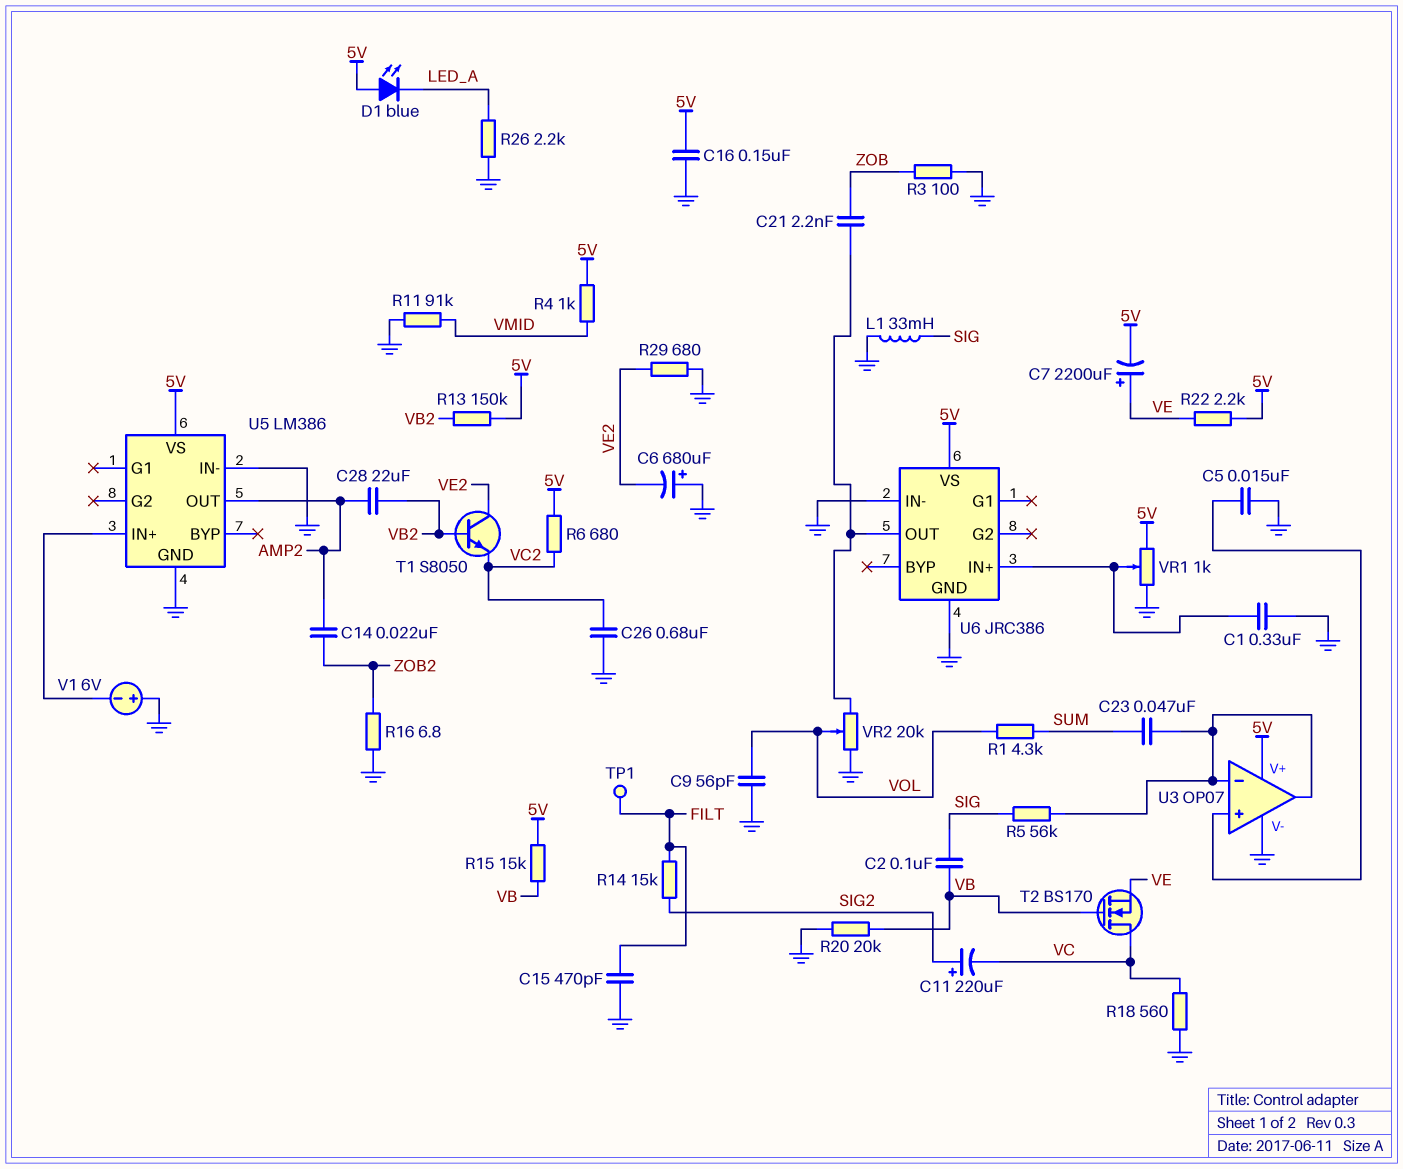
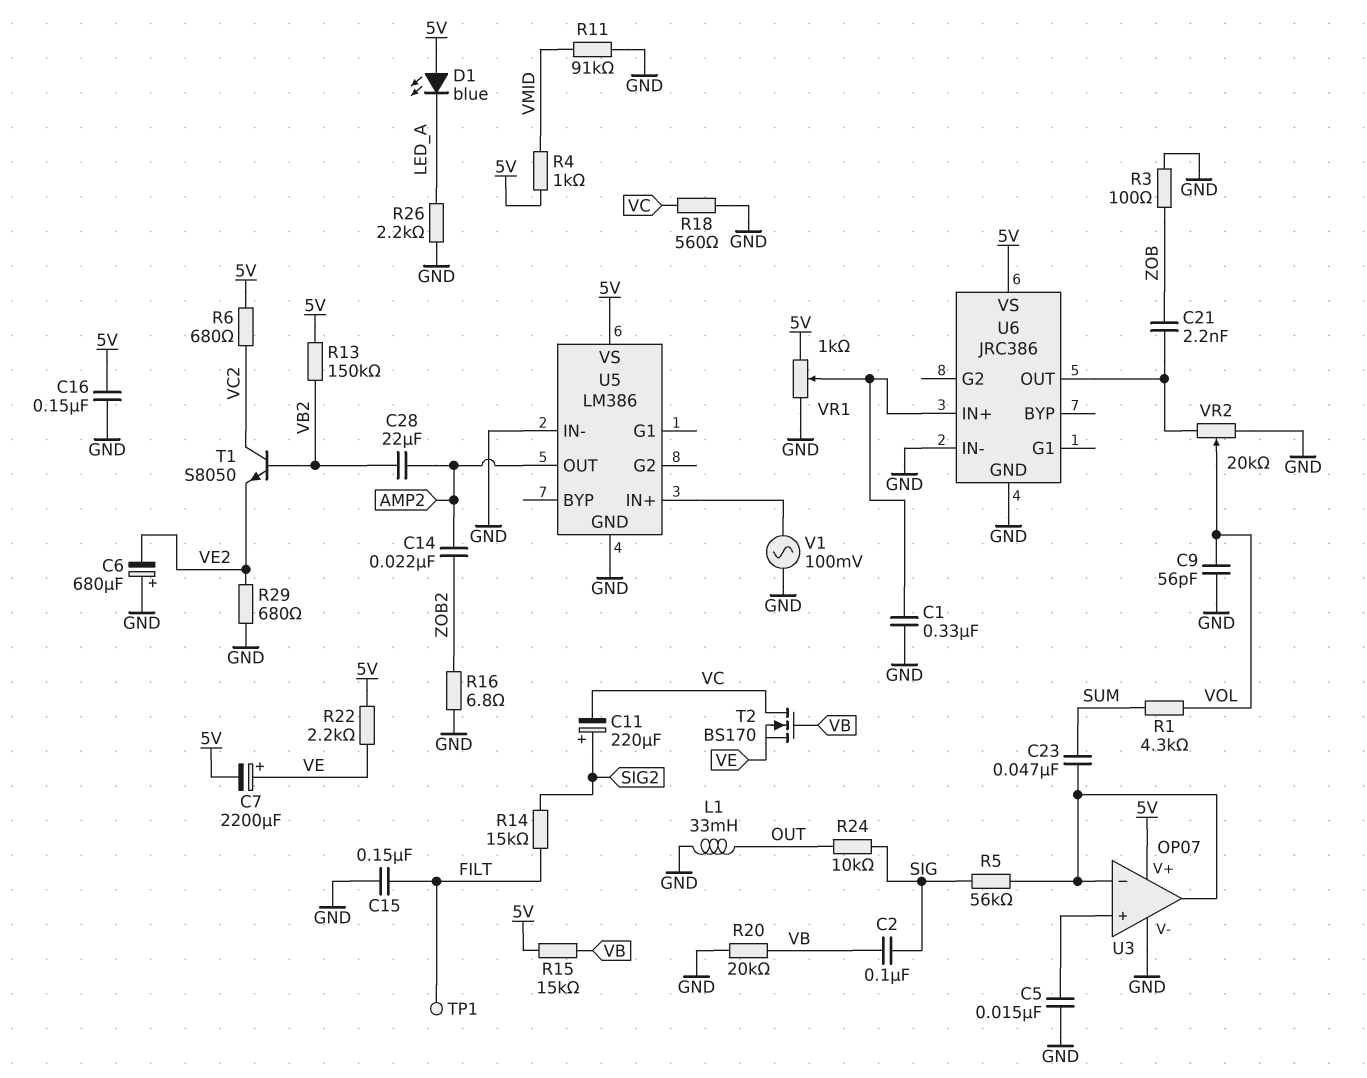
C15: 470pF (FILT, GND) -> 150nF (FILT, GND)
C26: 680nF (GND, VC2) -> none
L1: 33mH (GND, SIG) -> 33mH (GND, OUT)
R24: none -> 10k (OUT, SIG)
T1: NPN S8050 (B VB2, C VE2, E VC2) -> NPN S8050 (B VB2, C VC2, E VE2)
V1: 6V (plus GND, minus U5/IN+) -> AC 100mV (GND, U5/IN+)

